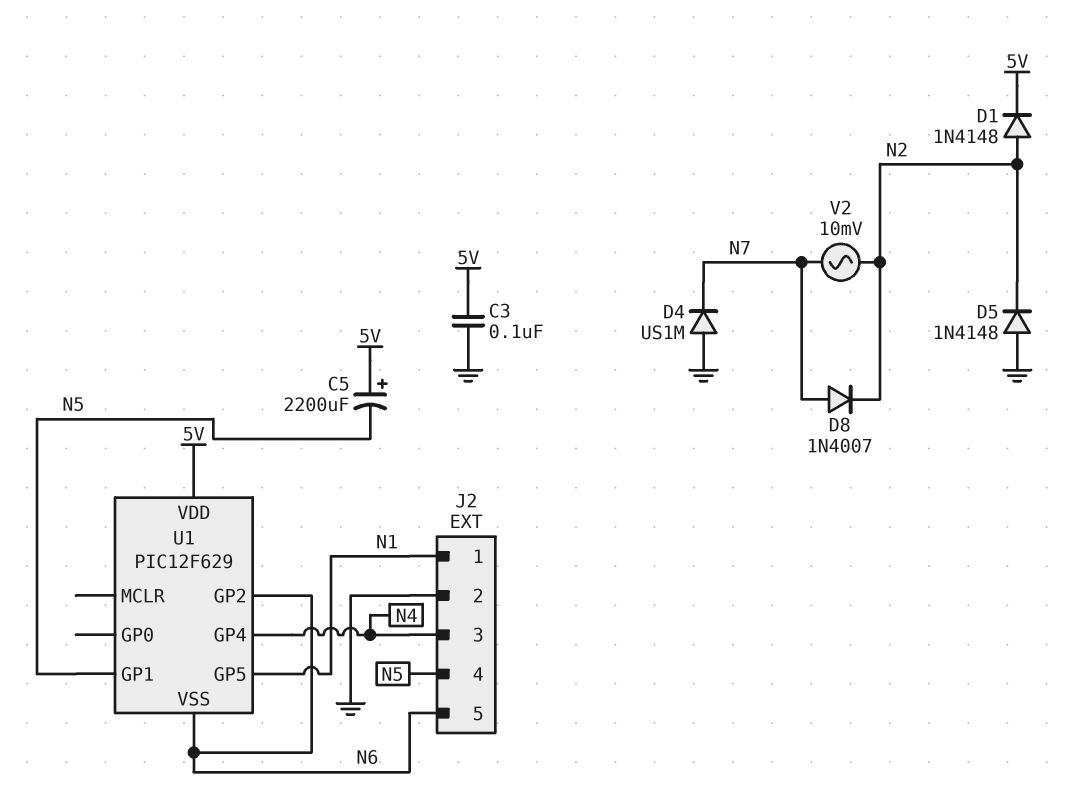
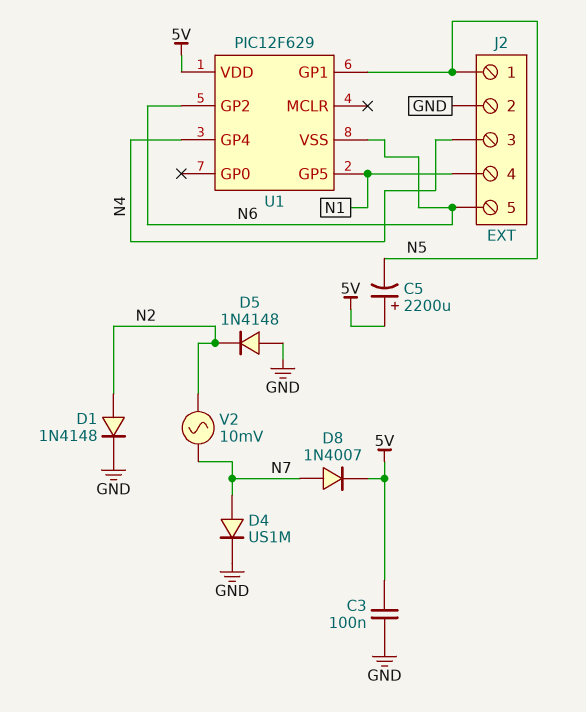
D1: diode 1N4148 (A N2, K 5V) -> diode 1N4148 (A N2, K GND)
D4: diode US1M (A GND, K N7) -> diode US1M (A N7, K GND)
D8: diode 1N4007 (A N7, K N2) -> diode 1N4007 (A N7, K 5V)
J2 pin 1: N1 -> N5
J2 pin 4: N5 -> N1

